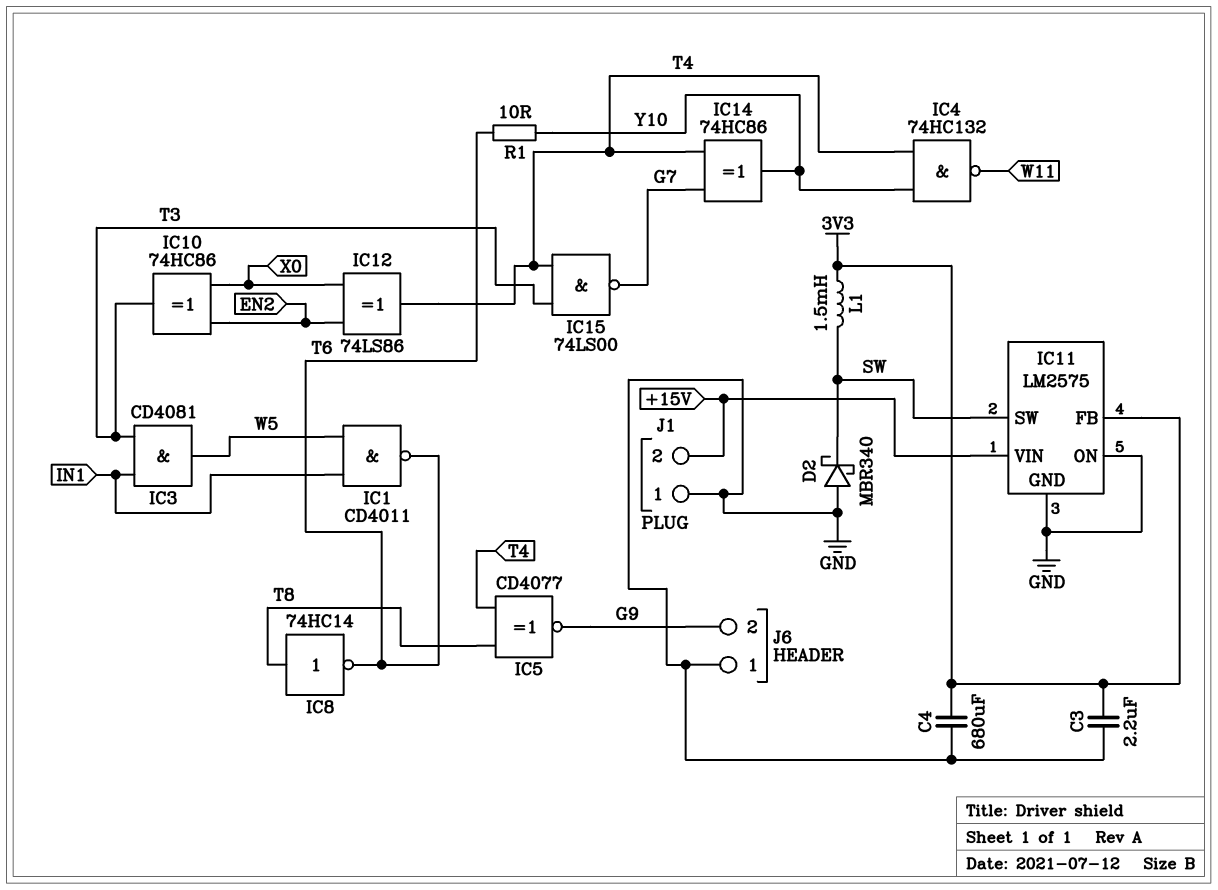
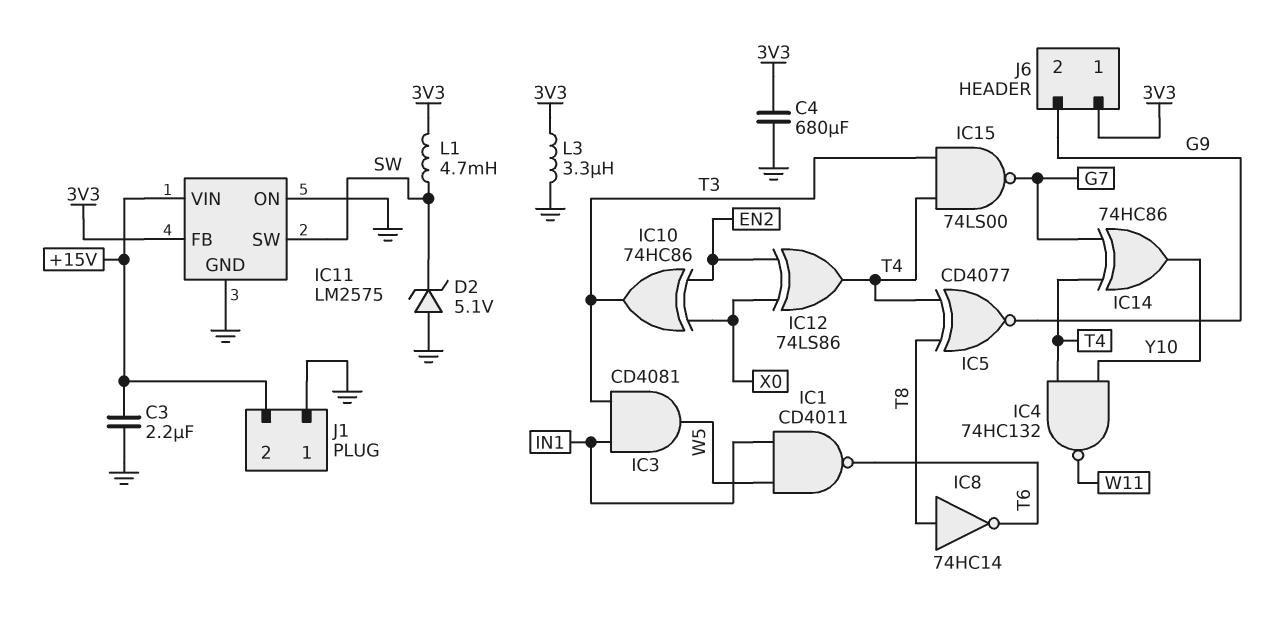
C3: 2.2uF (3V3, GND) -> 2.2uF (+15V, GND)
D2: schottky MBR340 (A GND, K SW) -> zener 5.1V (A GND, K SW)
J6 pin 1: GND -> 3V3
L1: 1.5mH (3V3, SW) -> 4.7mH (3V3, SW)
L3: none -> 3.3uH (3V3, GND)
R1: 10 (T6, Y10) -> none

